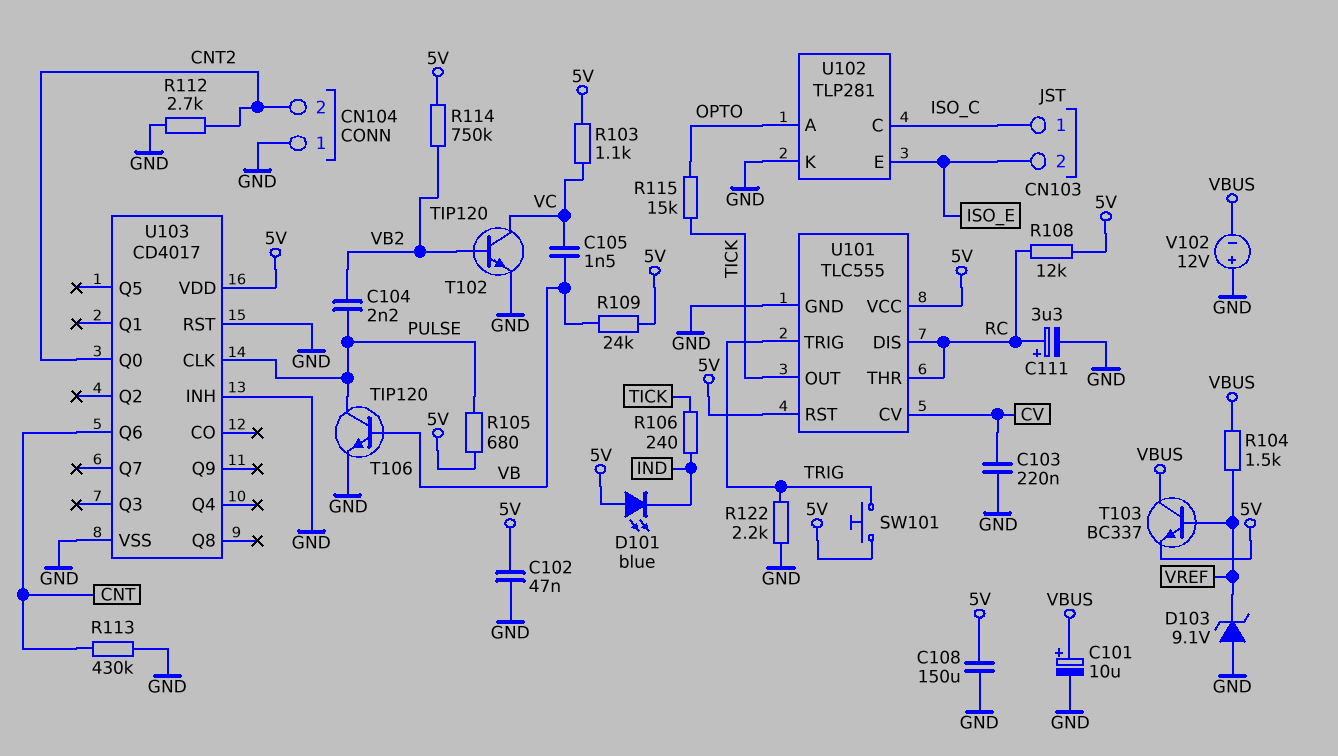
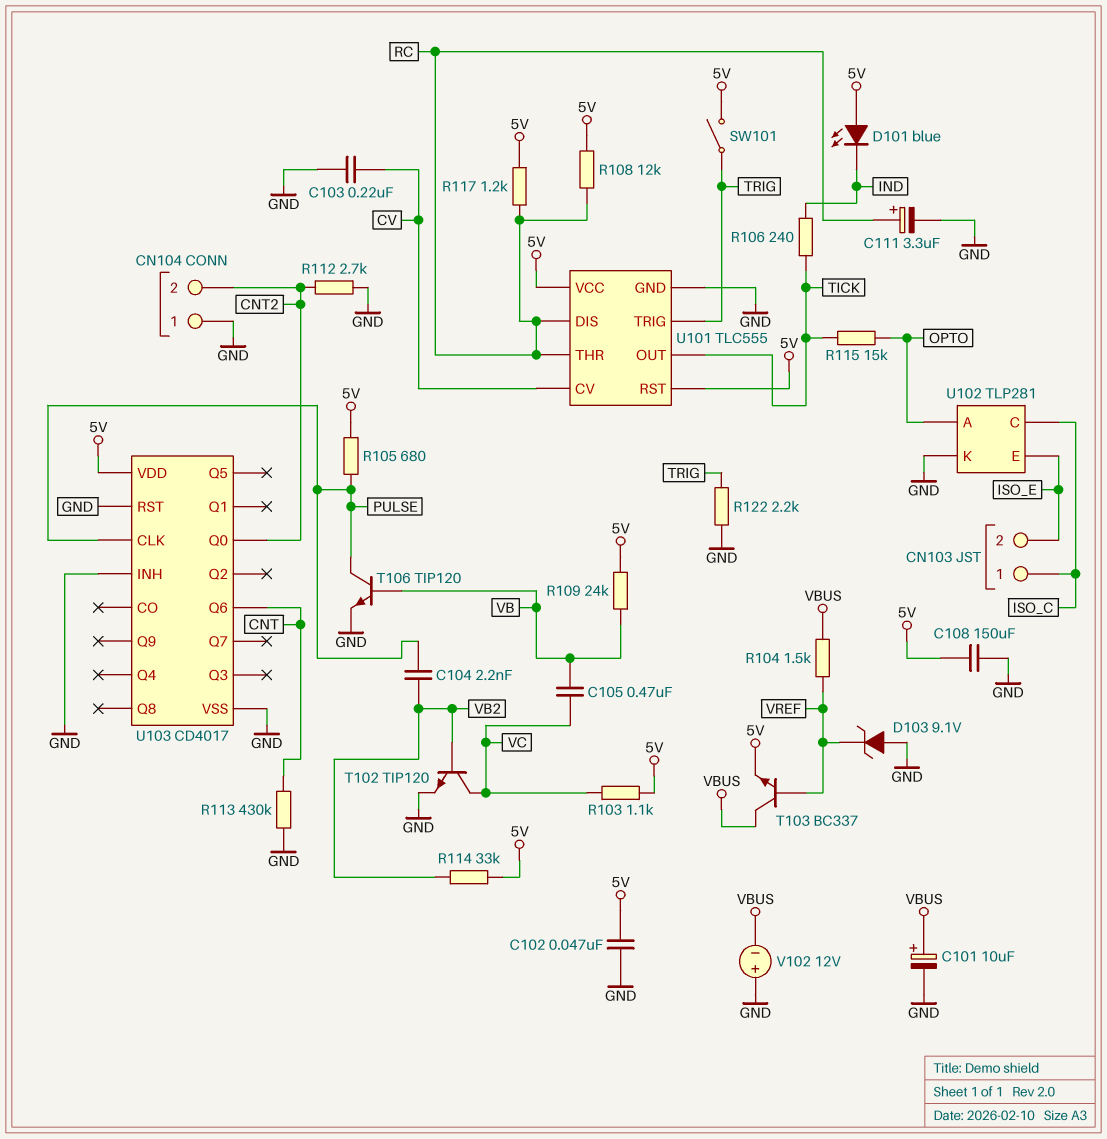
C105: 1.5nF (VB, VC) -> 470nF (VB, VC)
R114: 750k (5V, VB2) -> 33k (5V, VB2)
R117: none -> 1.2k (5V, RC)
SW101: button (5V, TRIG) -> switch (5V, TRIG)

